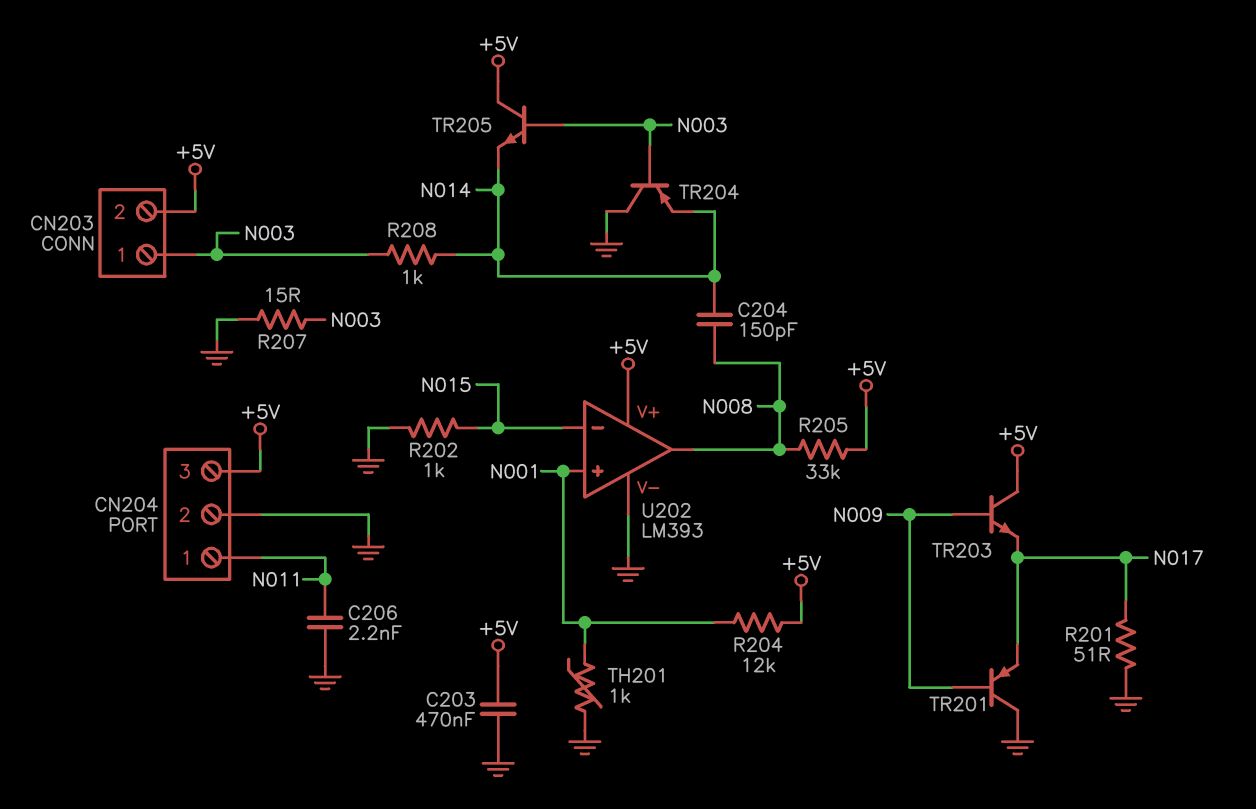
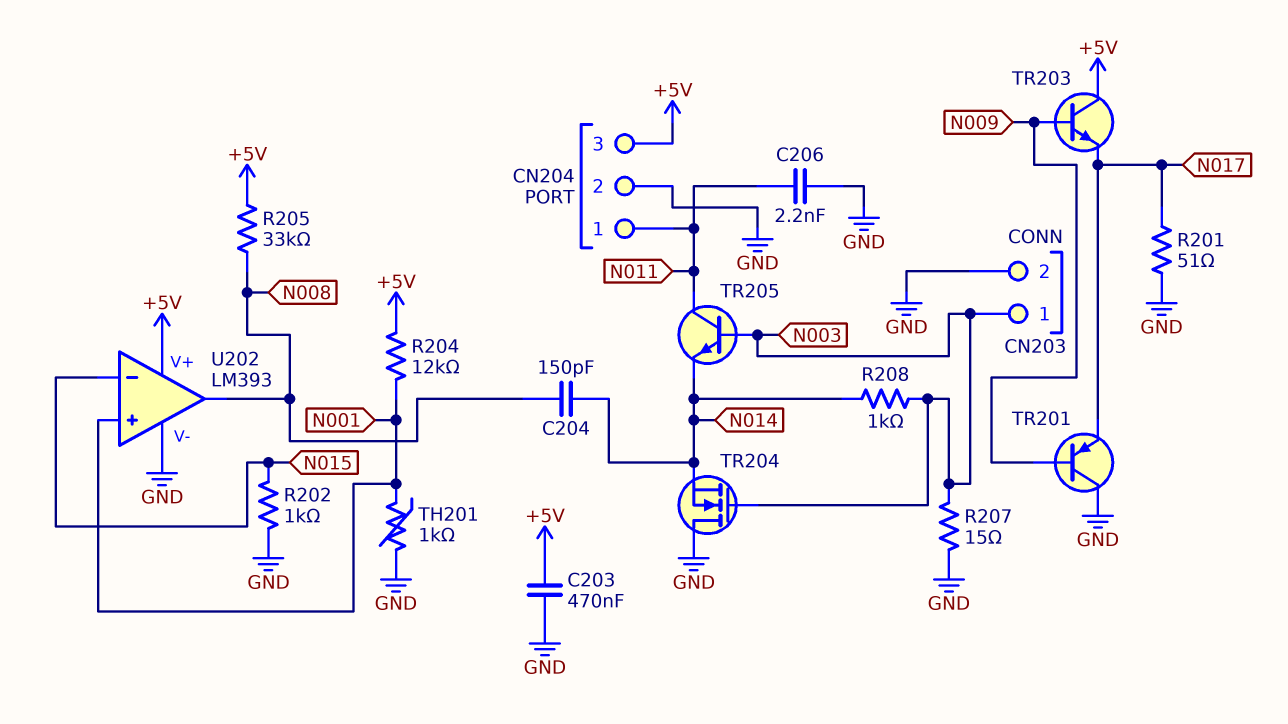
CN203 pin 2: +5V -> GND
TR204: PNP (B N003, C GND, E N014) -> NMOS (G N003, D GND, S N014)
TR205: NPN (B N003, C +5V, E N014) -> NPN (B N003, C N011, E N014)

